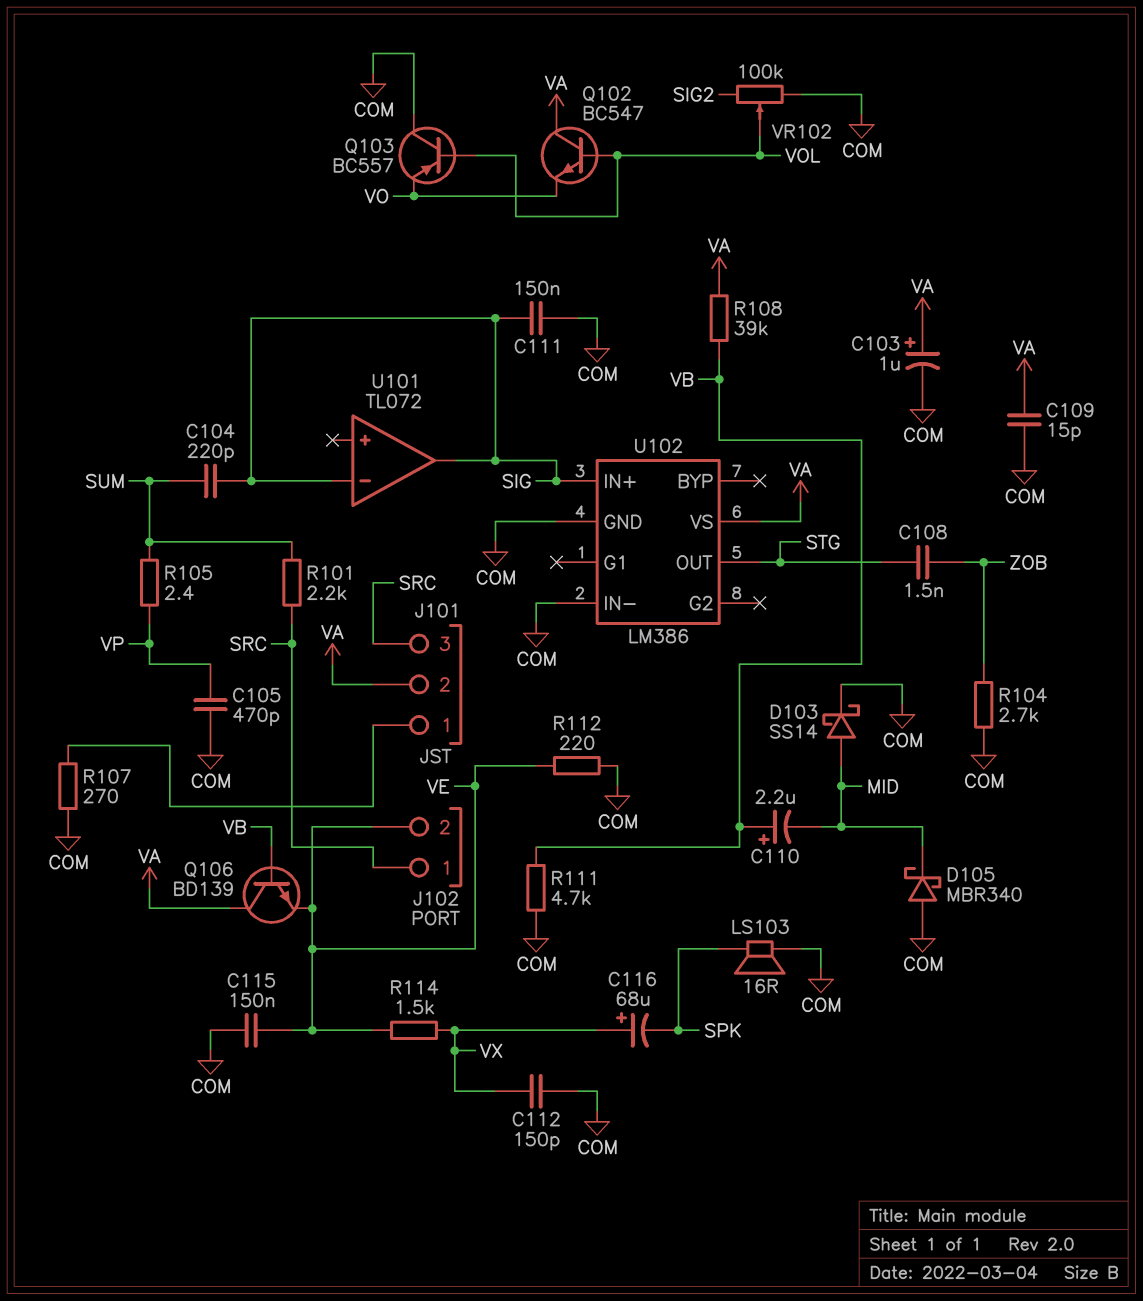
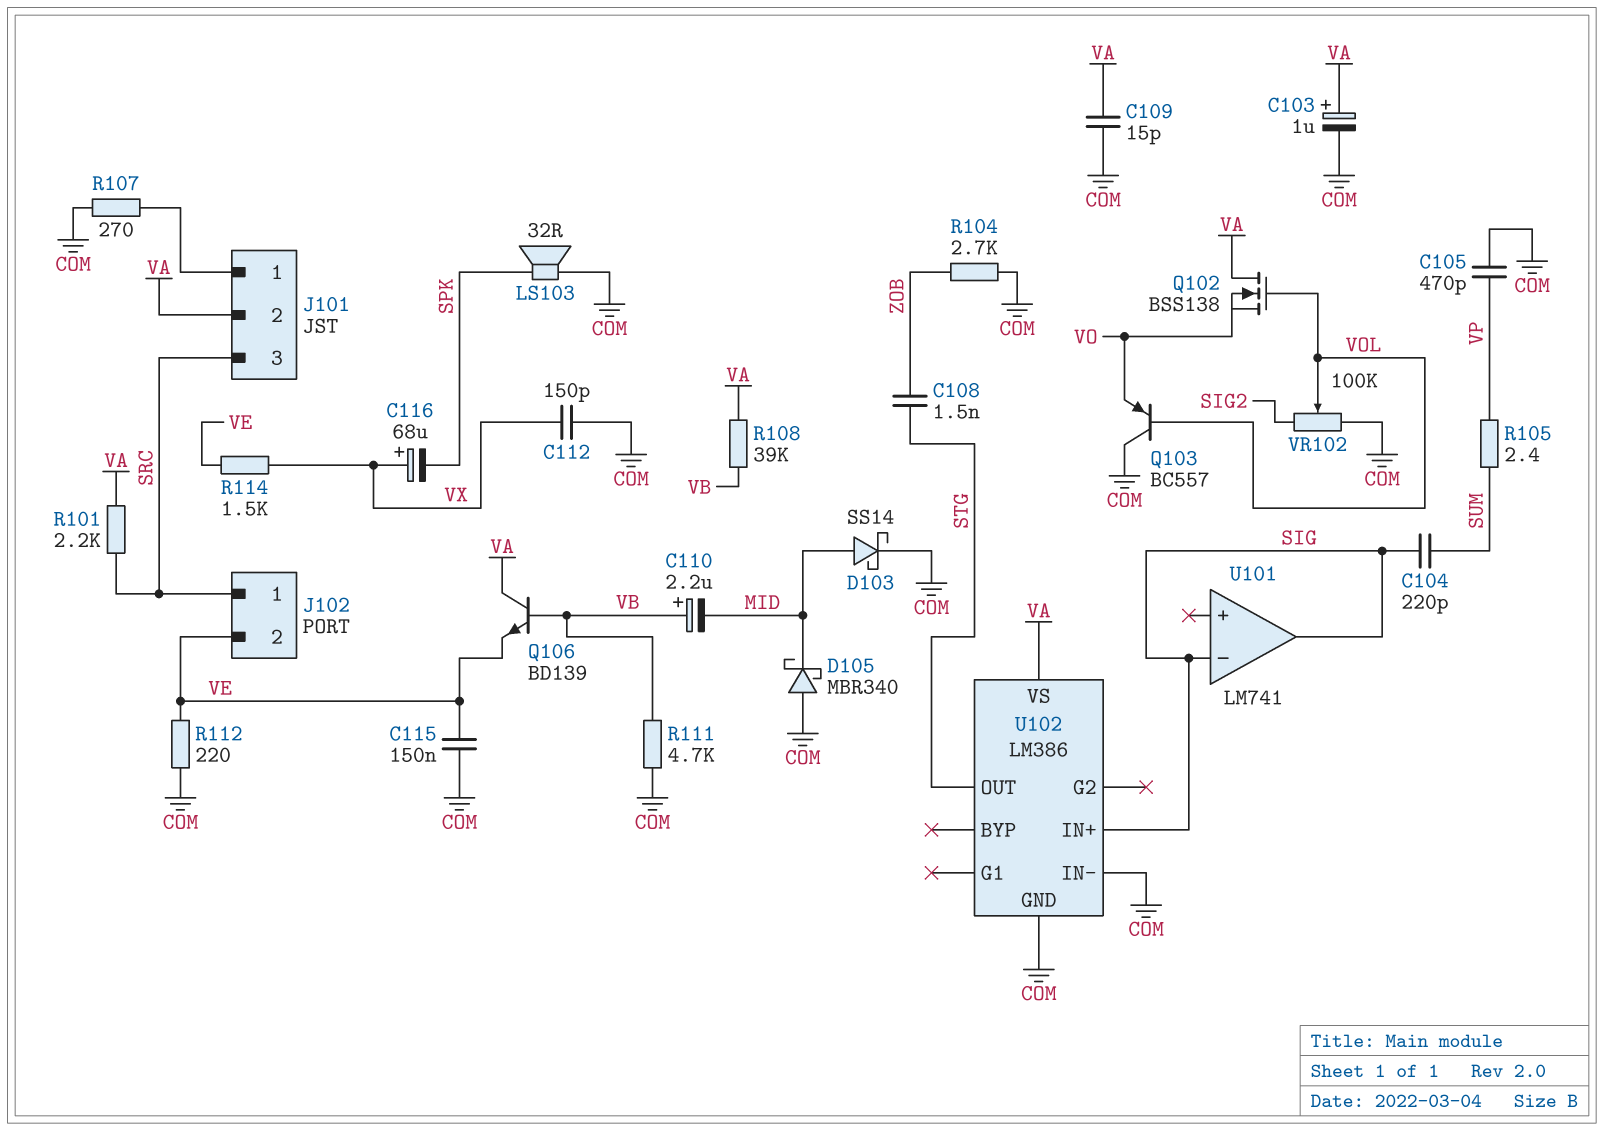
C111: 150nF (COM, SIG) -> none
LS103: speaker 16R (COM, SPK) -> speaker 32R (COM, SPK)
Q102: NPN BC547 (B VOL, C VA, E VO) -> NMOS BSS138 (G VOL, D VA, S VO)
R101: 2.2k (SRC, SUM) -> 2.2k (SRC, VA)
U101: TL072 -> LM741

